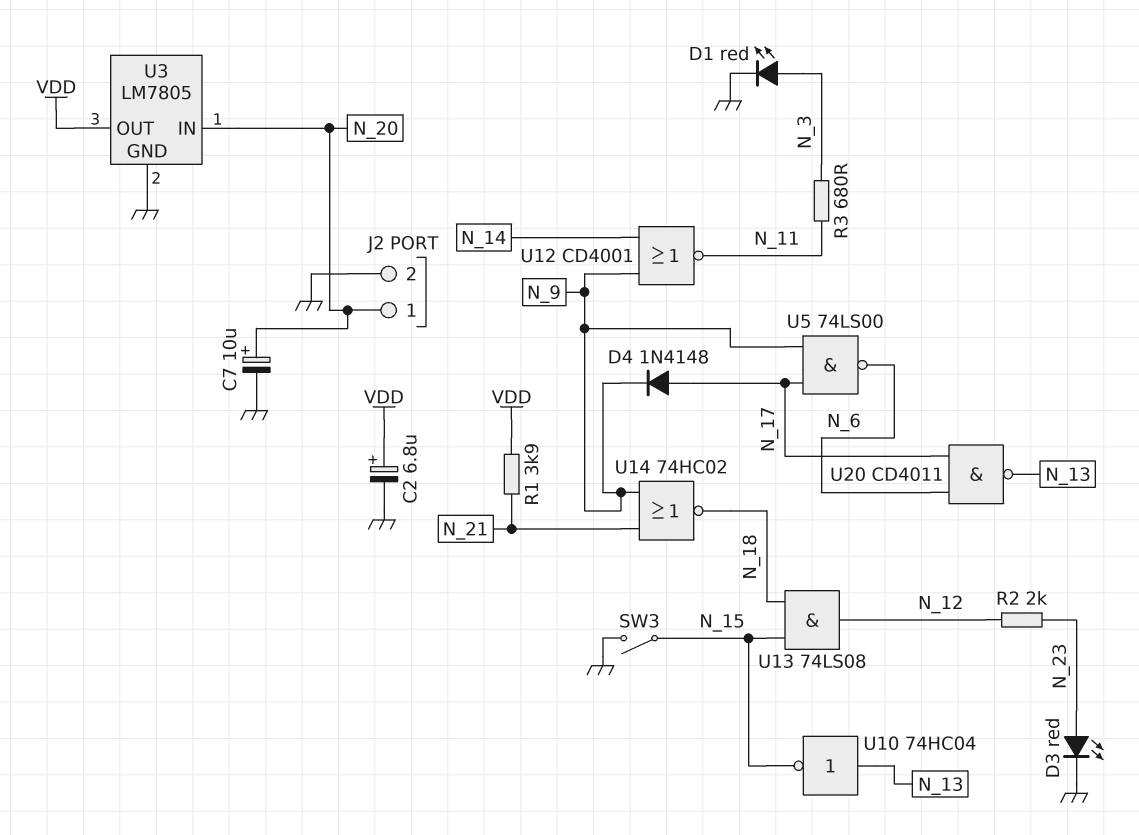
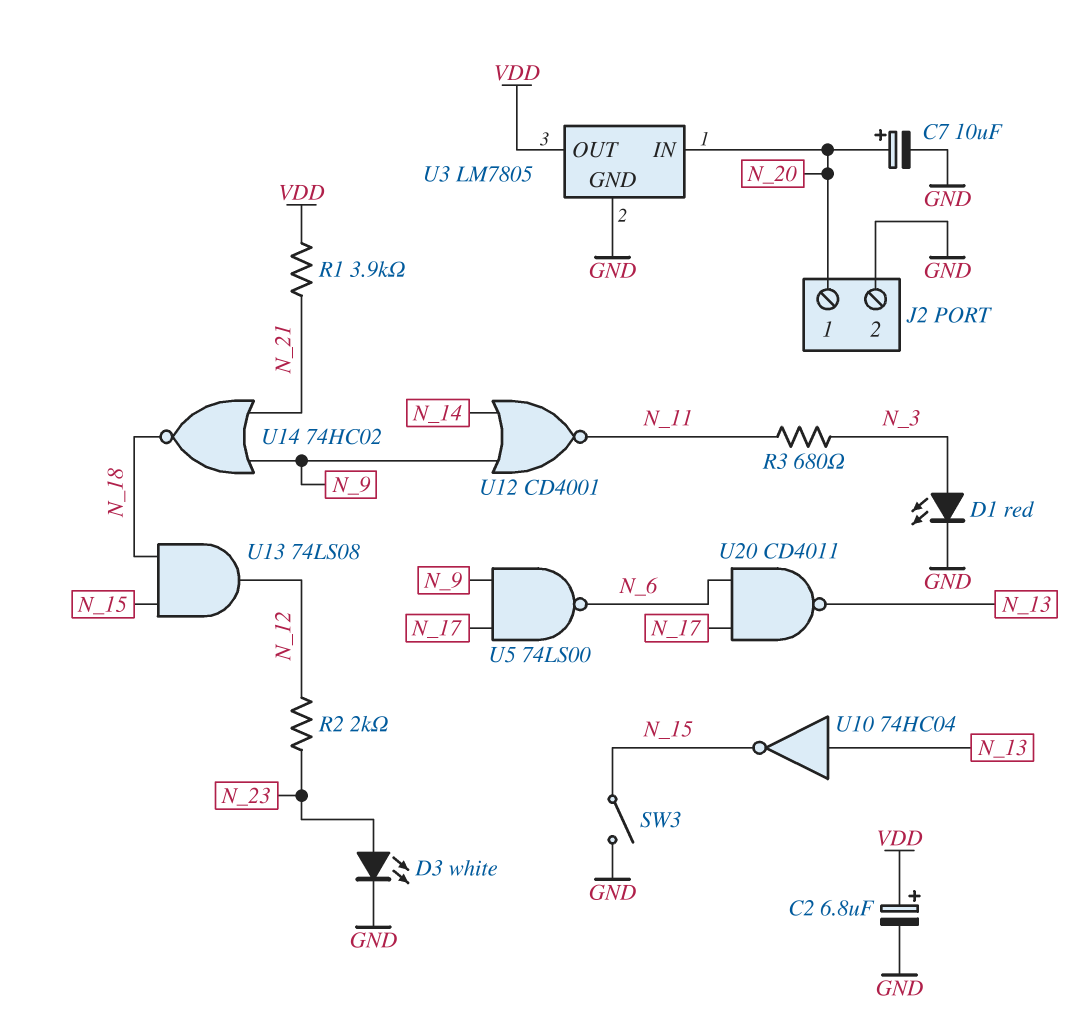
D3: LED red (A N_23, K GND) -> LED white (A N_23, K GND)
D4: diode 1N4148 (A N_17, K N_9) -> none

